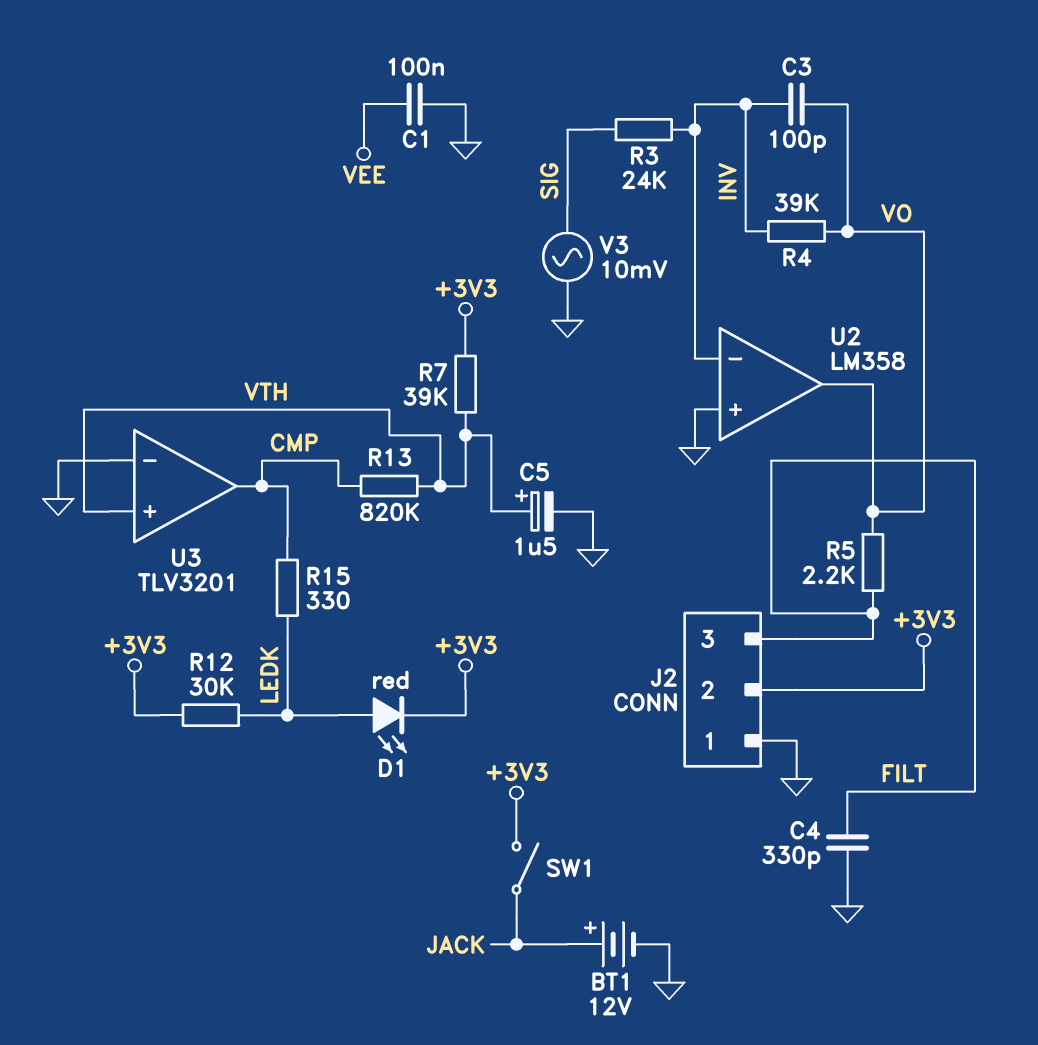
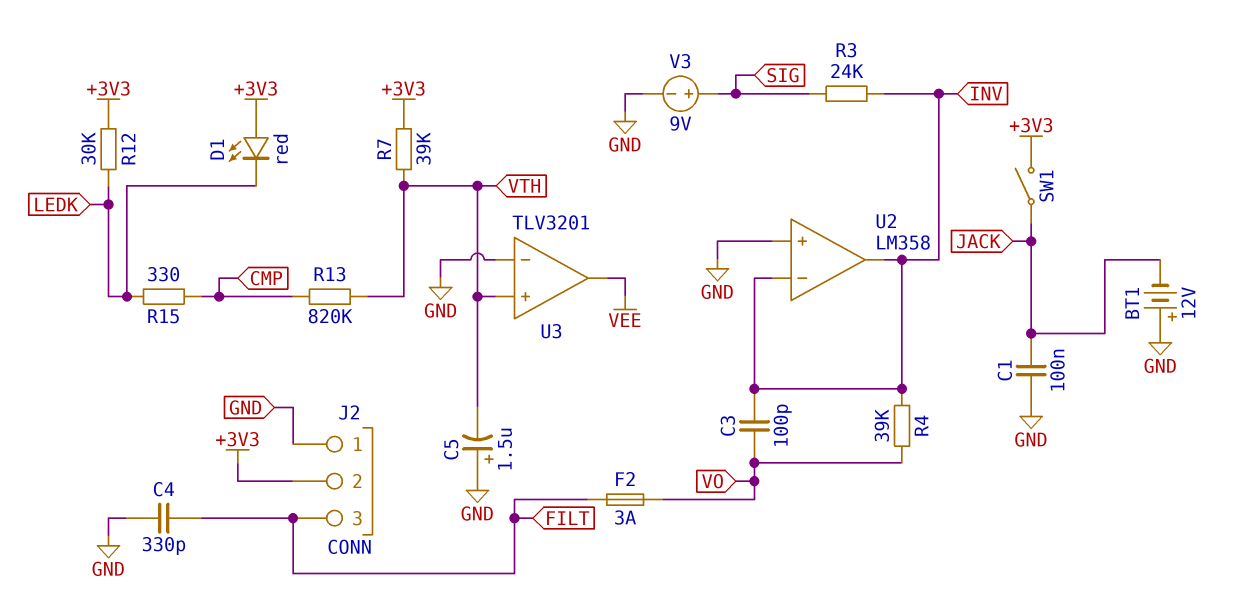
BT1: 12V (plus JACK, minus GND) -> 12V (plus GND, minus JACK)
C1: 100nF (GND, VEE) -> 100nF (GND, JACK)
C5: 1.5uF (plus VTH, minus GND) -> 1.5uF (plus GND, minus VTH)
D1: LED red (A LEDK, K +3V3) -> LED red (A +3V3, K LEDK)
F2: none -> 3A (FILT, VO)
R5: 2.2k (FILT, VO) -> none
U2 pin out: VO -> INV
U3 pin out: CMP -> VEE
V3: AC 10mV (GND, SIG) -> 9V (plus SIG, minus GND)

